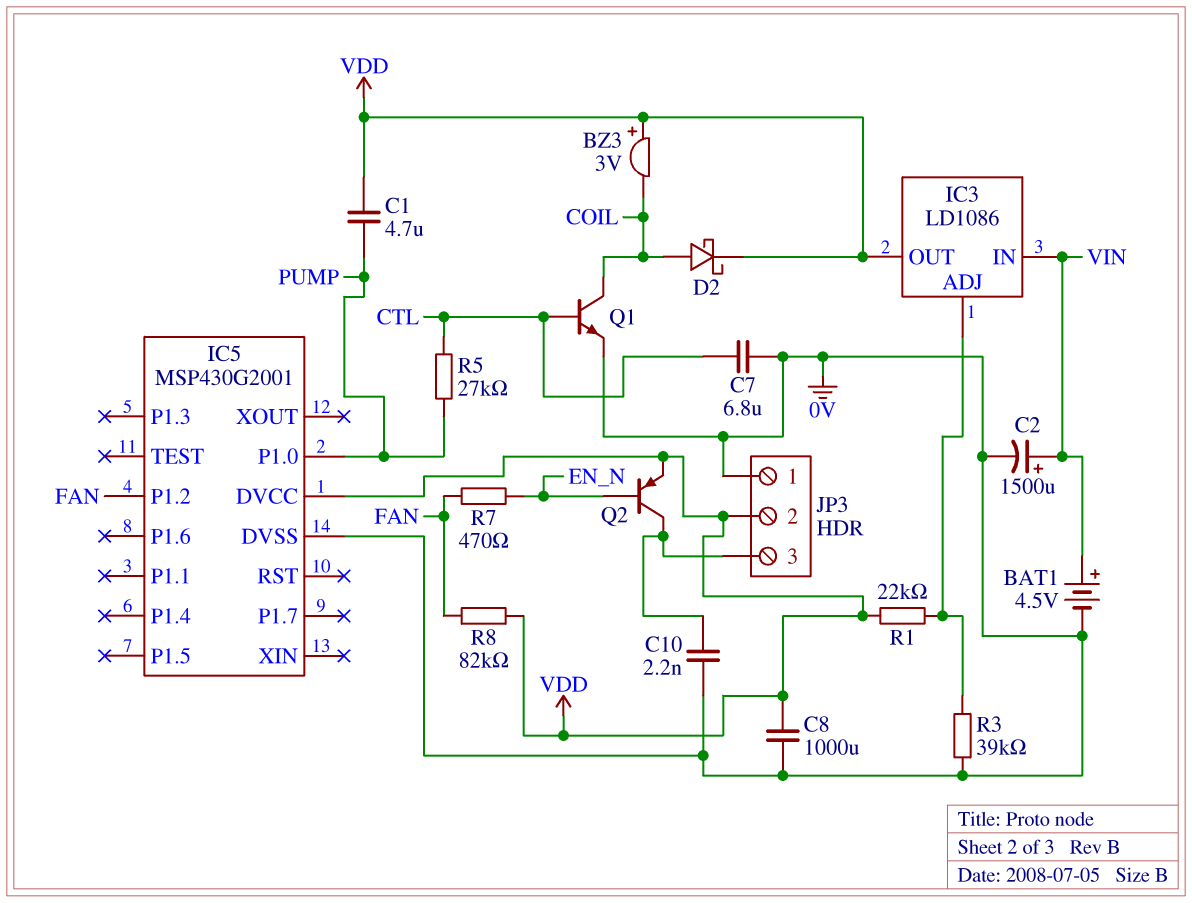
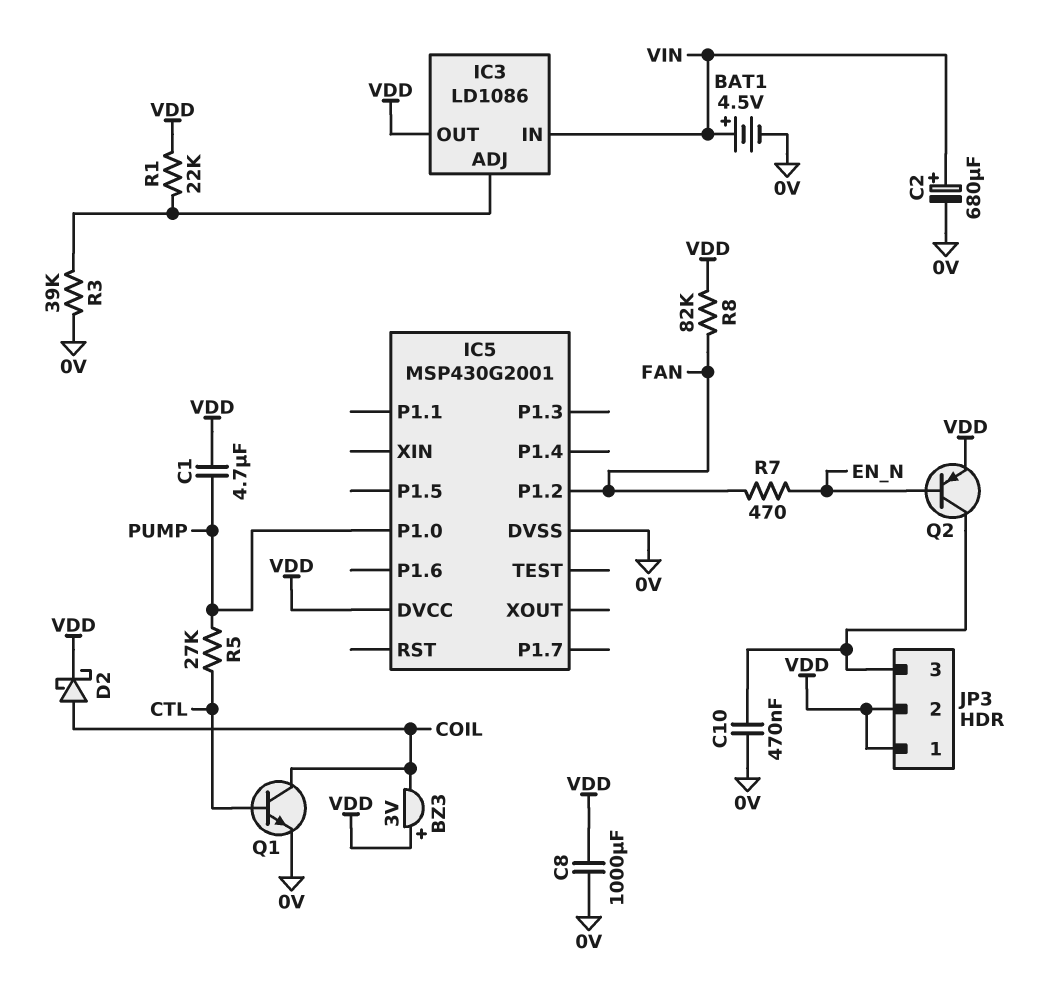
C2: 1500uF (plus VIN, minus 0V) -> 680uF (plus VIN, minus 0V)
C7: 6.8uF (0V, CTL) -> none
C10: 2.2nF (0V, JP3/3) -> 470nF (0V, JP3/3)
JP3 pin 1: 0V -> VDD

